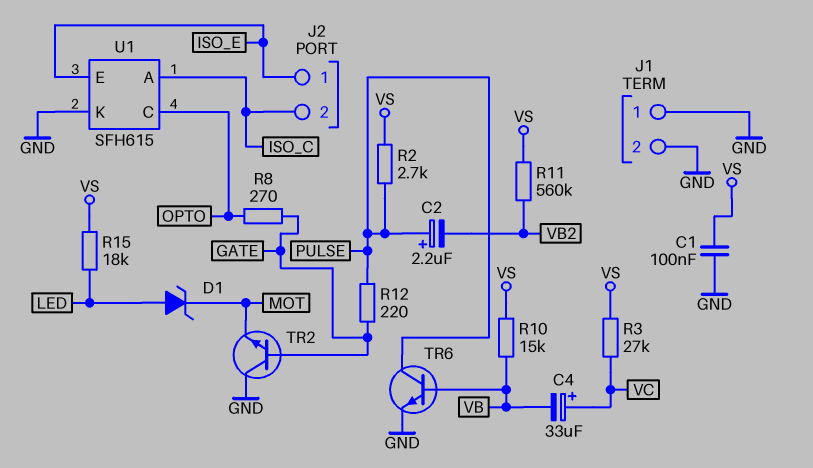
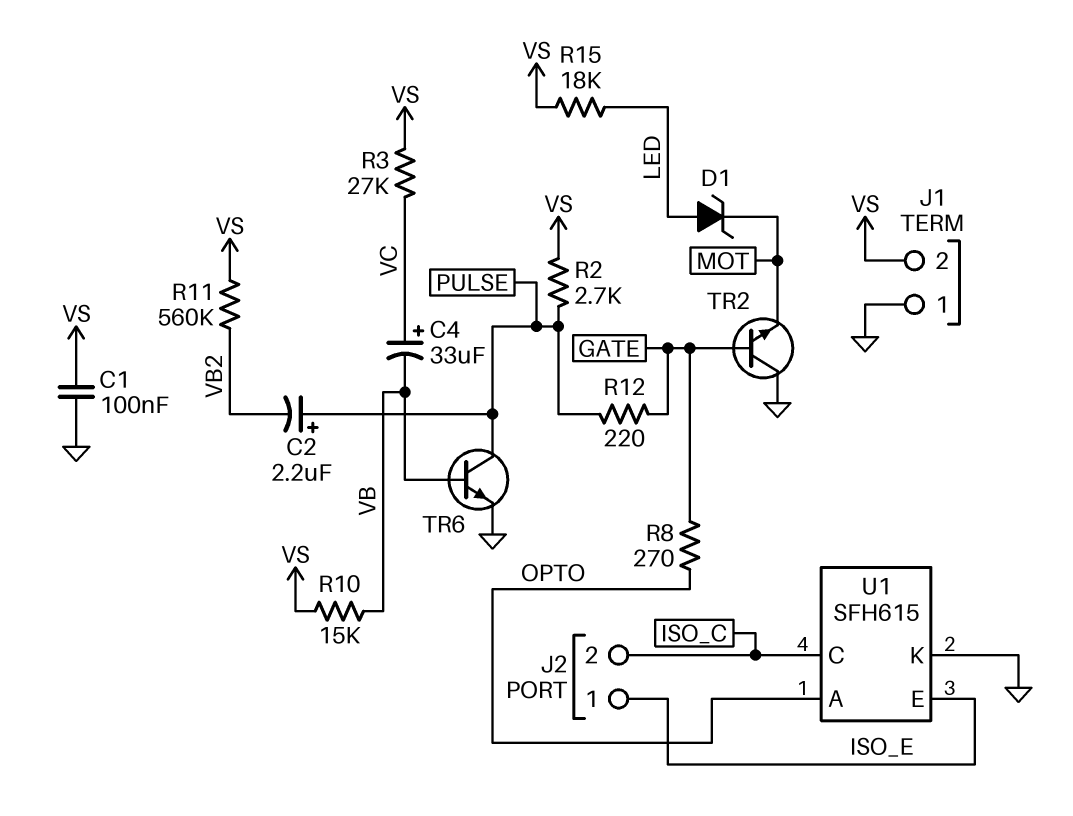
J1 pin 2: GND -> VS
U1 pin A: ISO_C -> OPTO
U1 pin C: OPTO -> ISO_C

